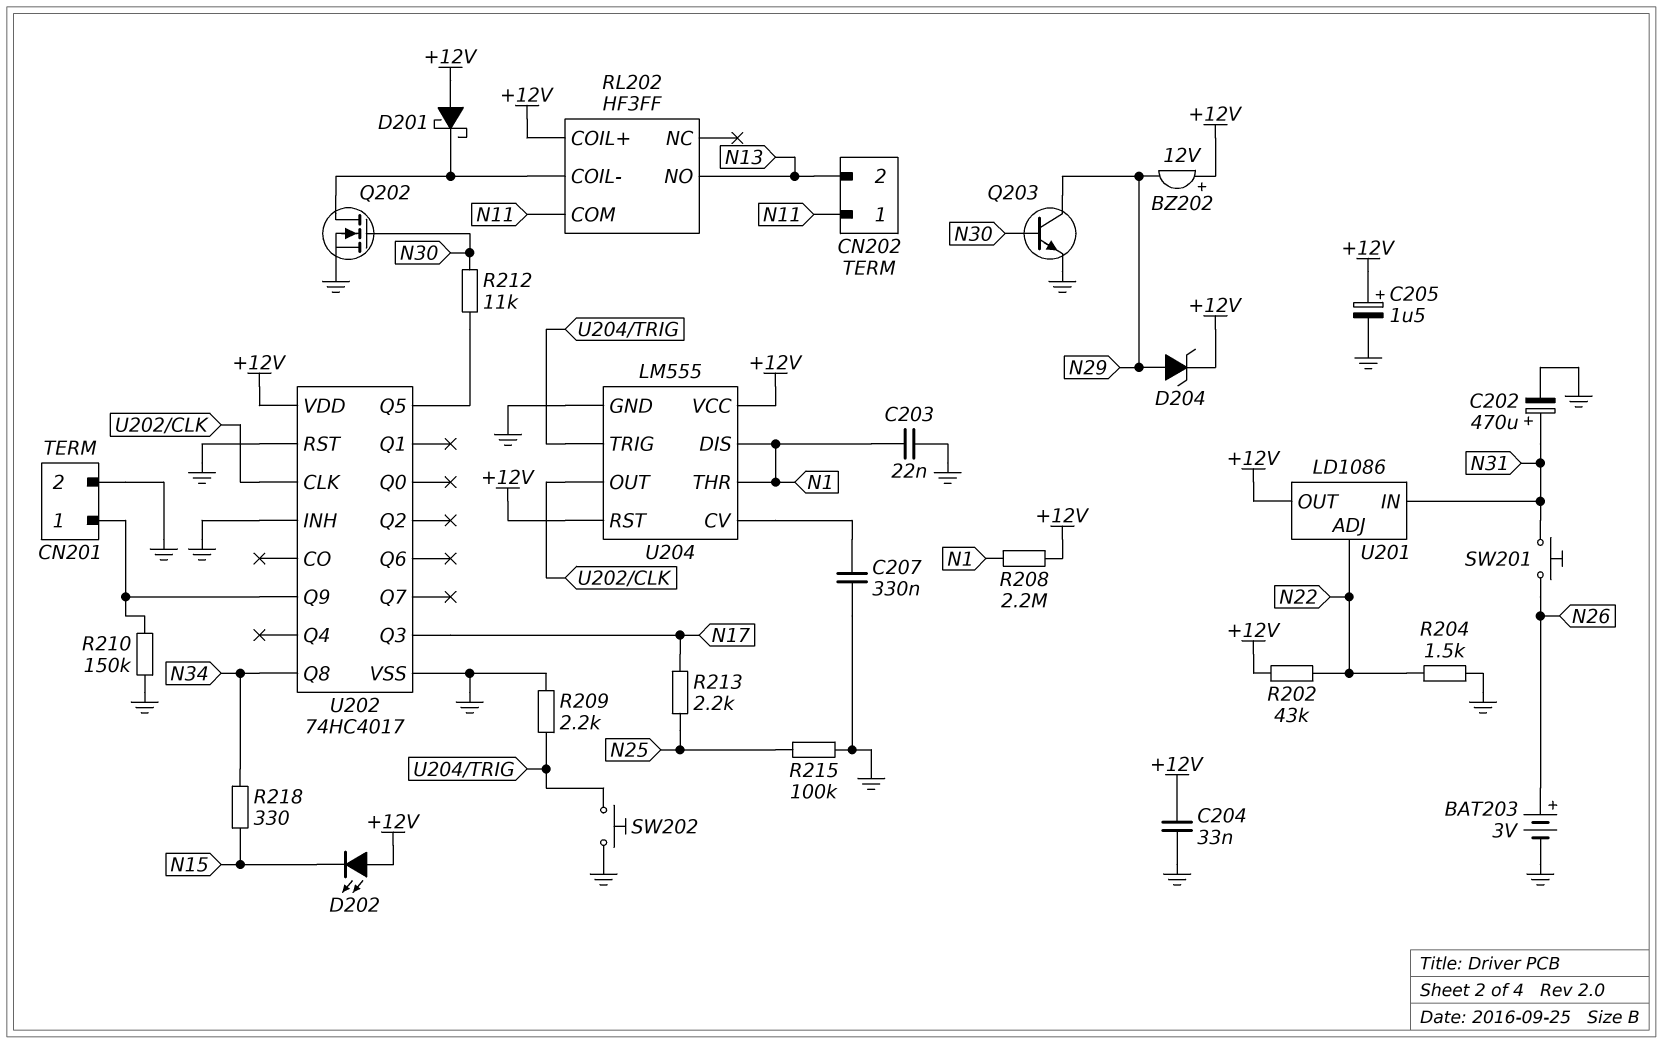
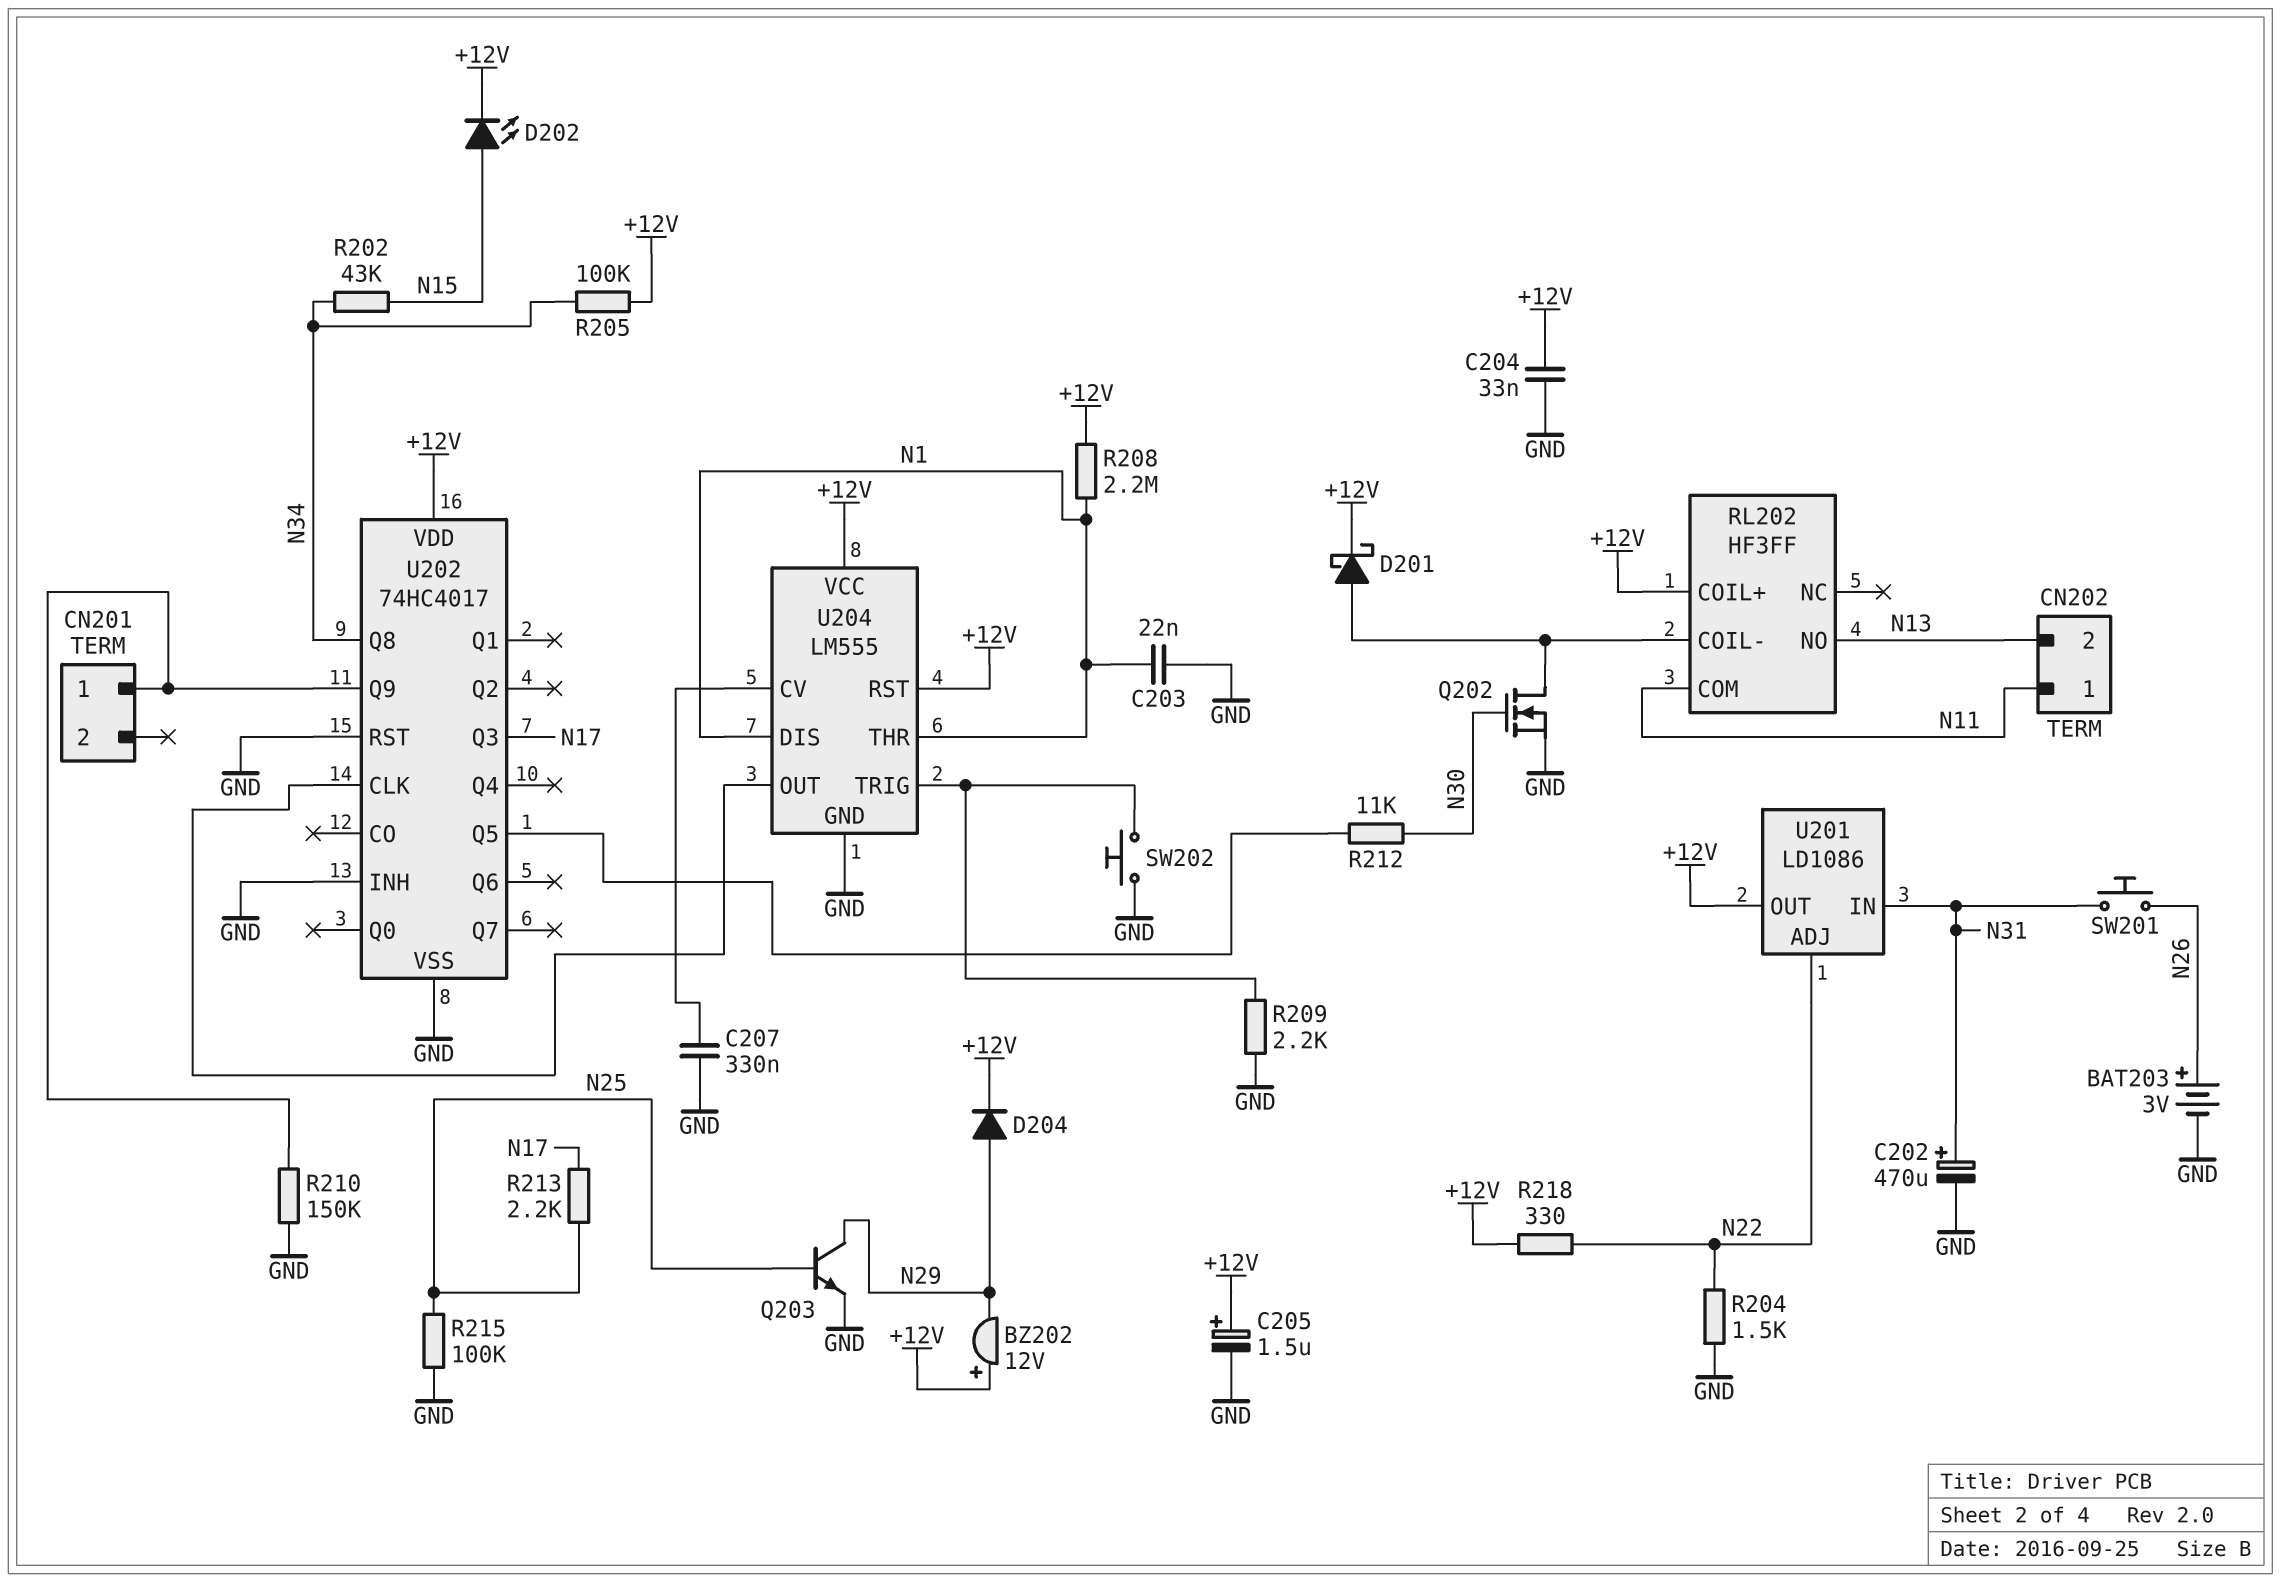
CN201 pin 2: GND -> none
D201: schottky (A +12V, K RL202/COIL-) -> schottky (A RL202/COIL-, K +12V)
D202: LED (A +12V, K N15) -> LED (A N15, K +12V)
D204: zener (A N29, K +12V) -> diode (A N29, K +12V)
Q203: NPN (B N30, C N29, E GND) -> NPN (B N25, C N29, E GND)
R202: 43k (+12V, N22) -> 43k (N15, N34)
R205: none -> 100k (+12V, N34)
R218: 330 (N15, N34) -> 330 (+12V, N22)

